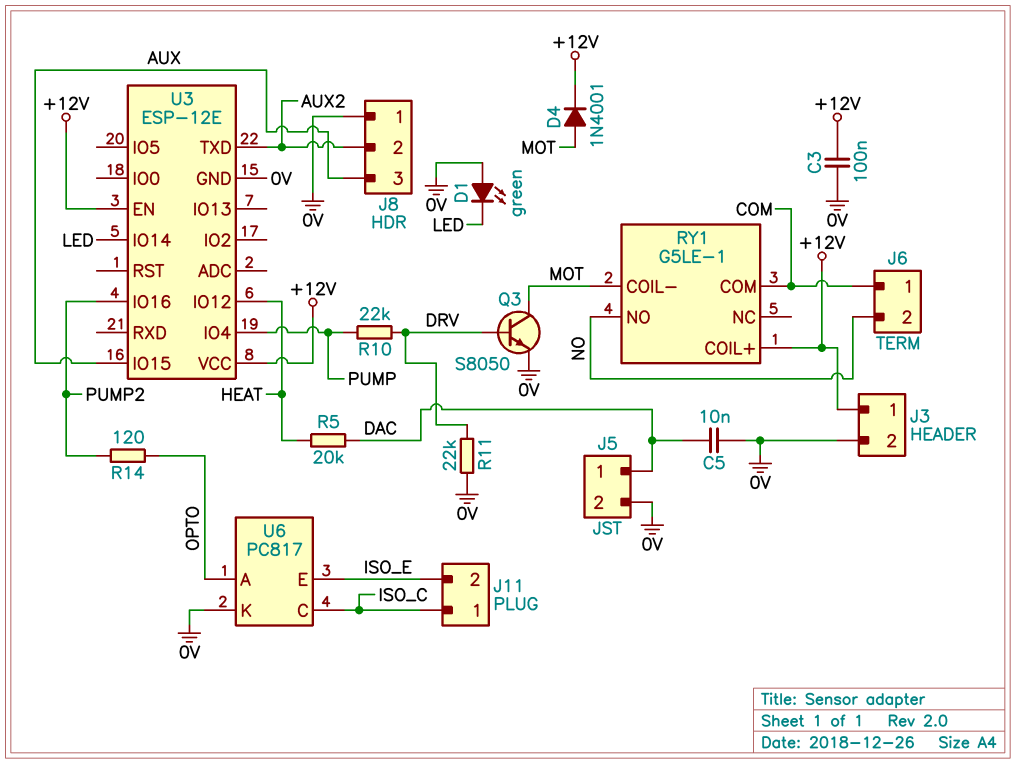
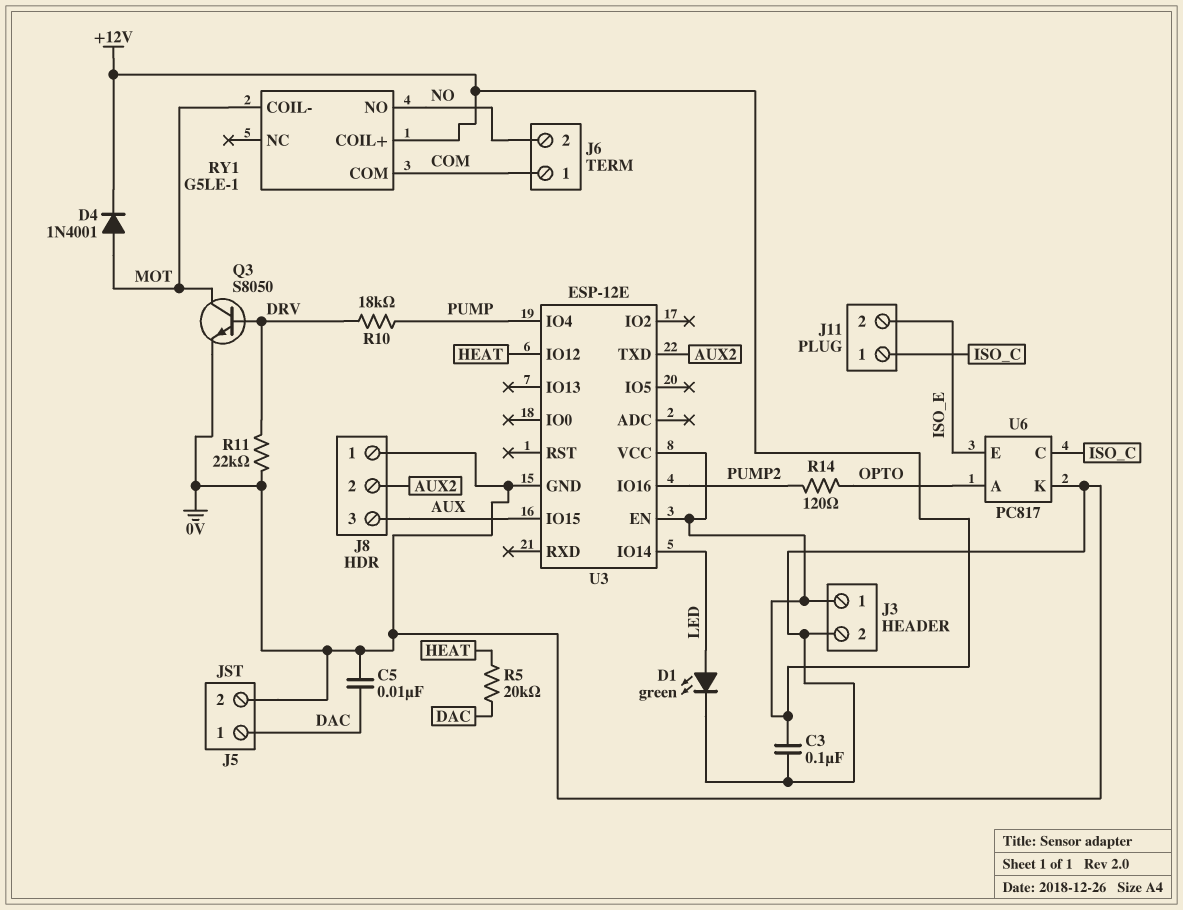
D1: LED green (A 0V, K LED) -> LED green (A LED, K 0V)
R10: 22k (DRV, PUMP) -> 18k (DRV, PUMP)

